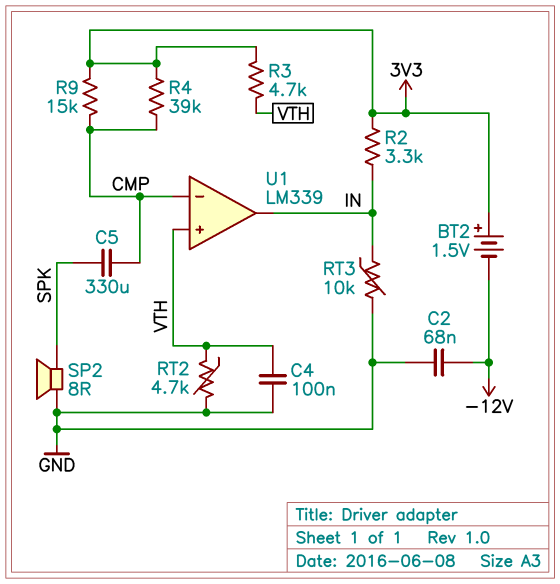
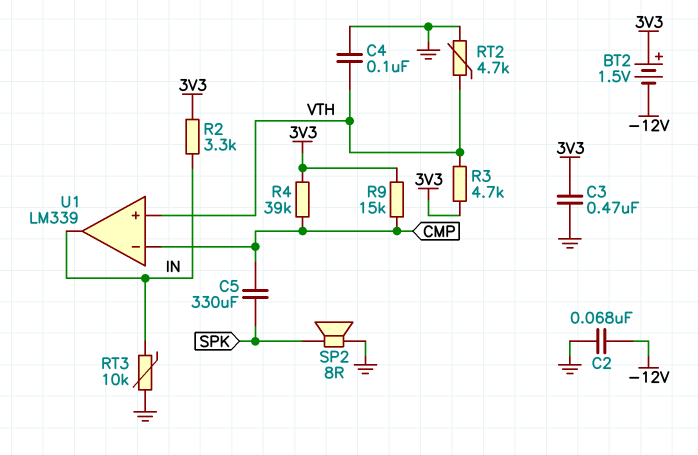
C3: none -> 470nF (3V3, GND)

